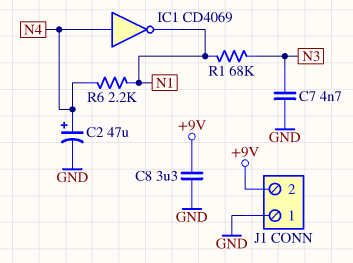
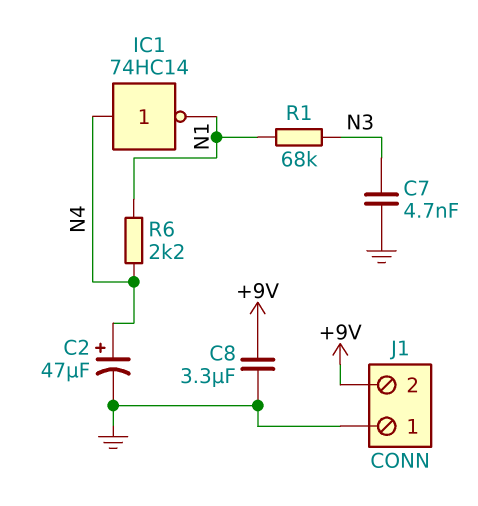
IC1: NOT CD4069 (in N4, out N1) -> NOT 74HC14 (in N4, out N1)

